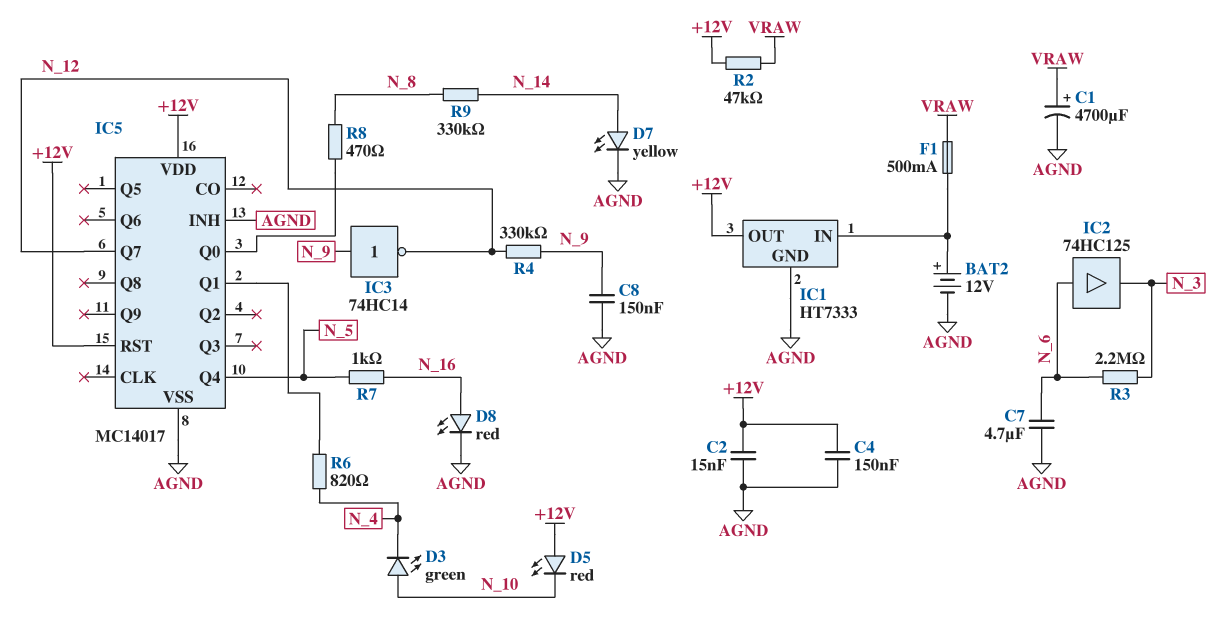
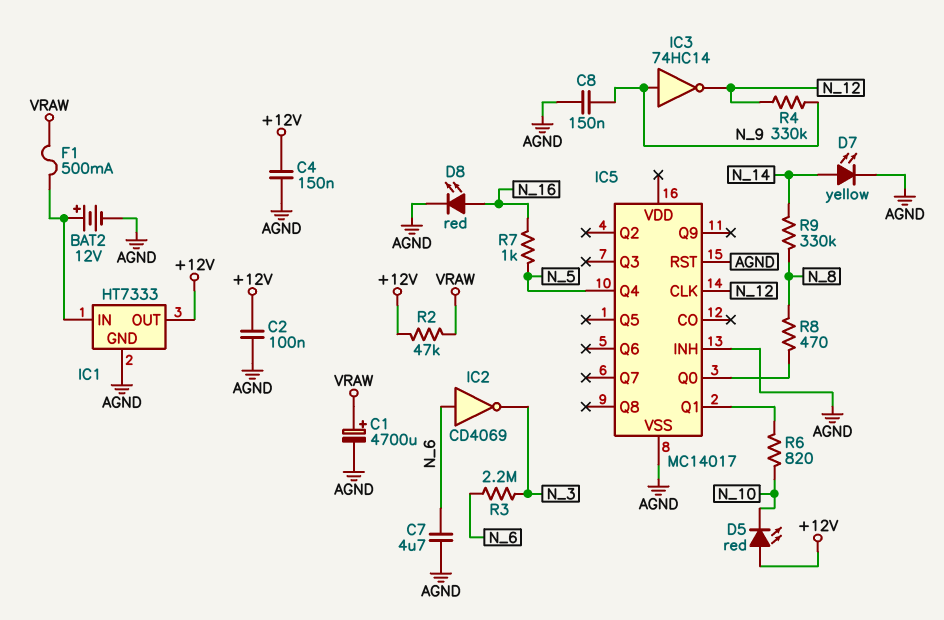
C2: 15nF (+12V, AGND) -> 100nF (+12V, AGND)
D3: LED green (A N_10, K N_4) -> none
IC2: buffer 74HC125 (in N_6, out N_3) -> NOT CD4069 (in N_6, out N_3)
IC5 pin CLK: none -> N_12
IC5 pin Q7: N_12 -> none
IC5 pin RST: +12V -> AGND
IC5 pin VDD: +12V -> none
R6: 820 (IC5/Q1, N_4) -> 820 (IC5/Q1, N_10)

